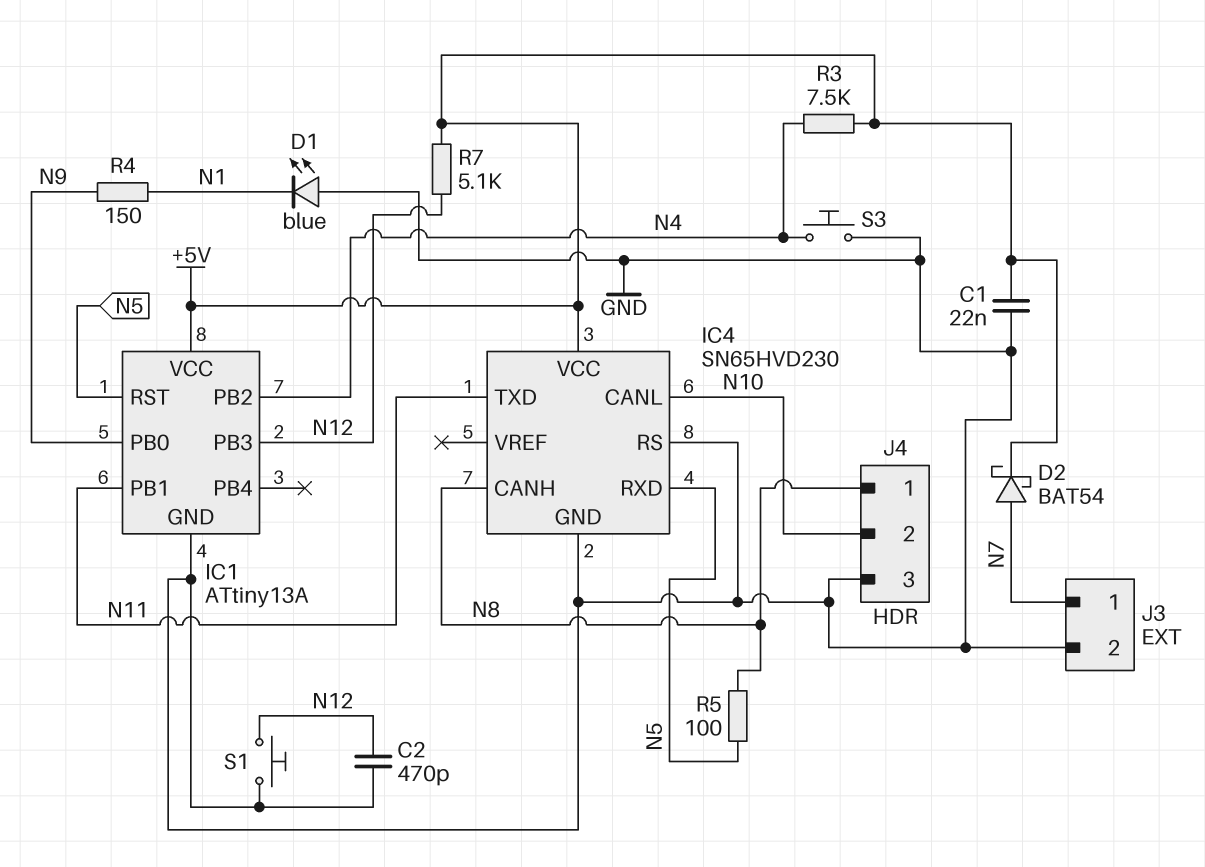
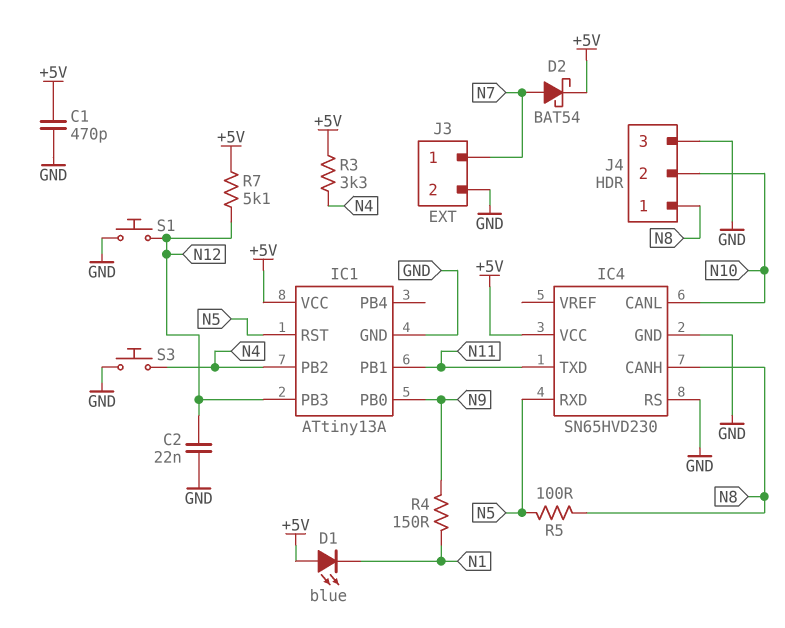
C1: 22nF (+5V, GND) -> 470pF (+5V, GND)
C2: 470pF (GND, N12) -> 22nF (GND, N12)
D1: LED blue (A GND, K N1) -> LED blue (A +5V, K N1)
R3: 7.5k (+5V, N4) -> 3.3k (+5V, N4)

